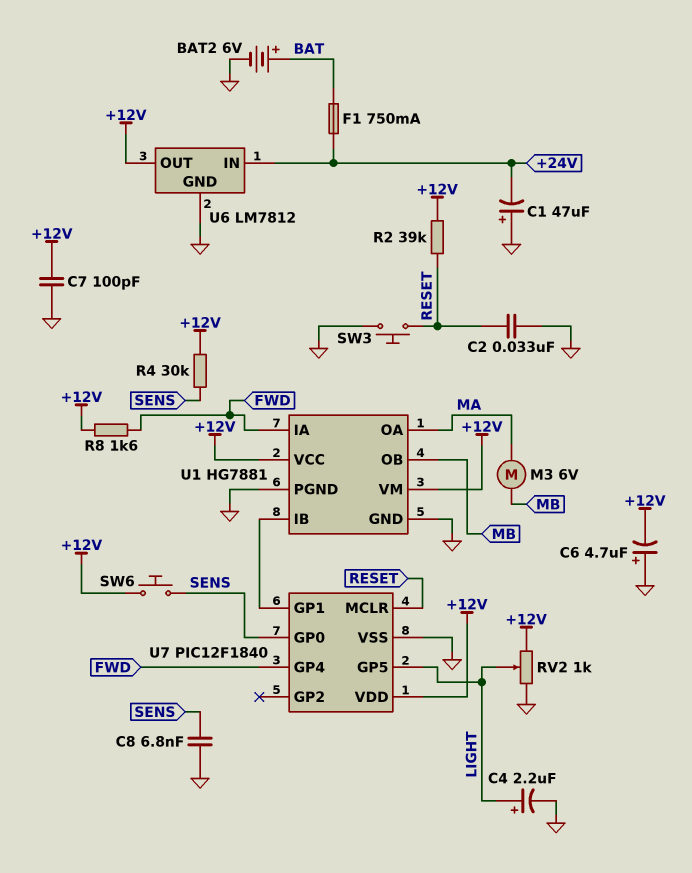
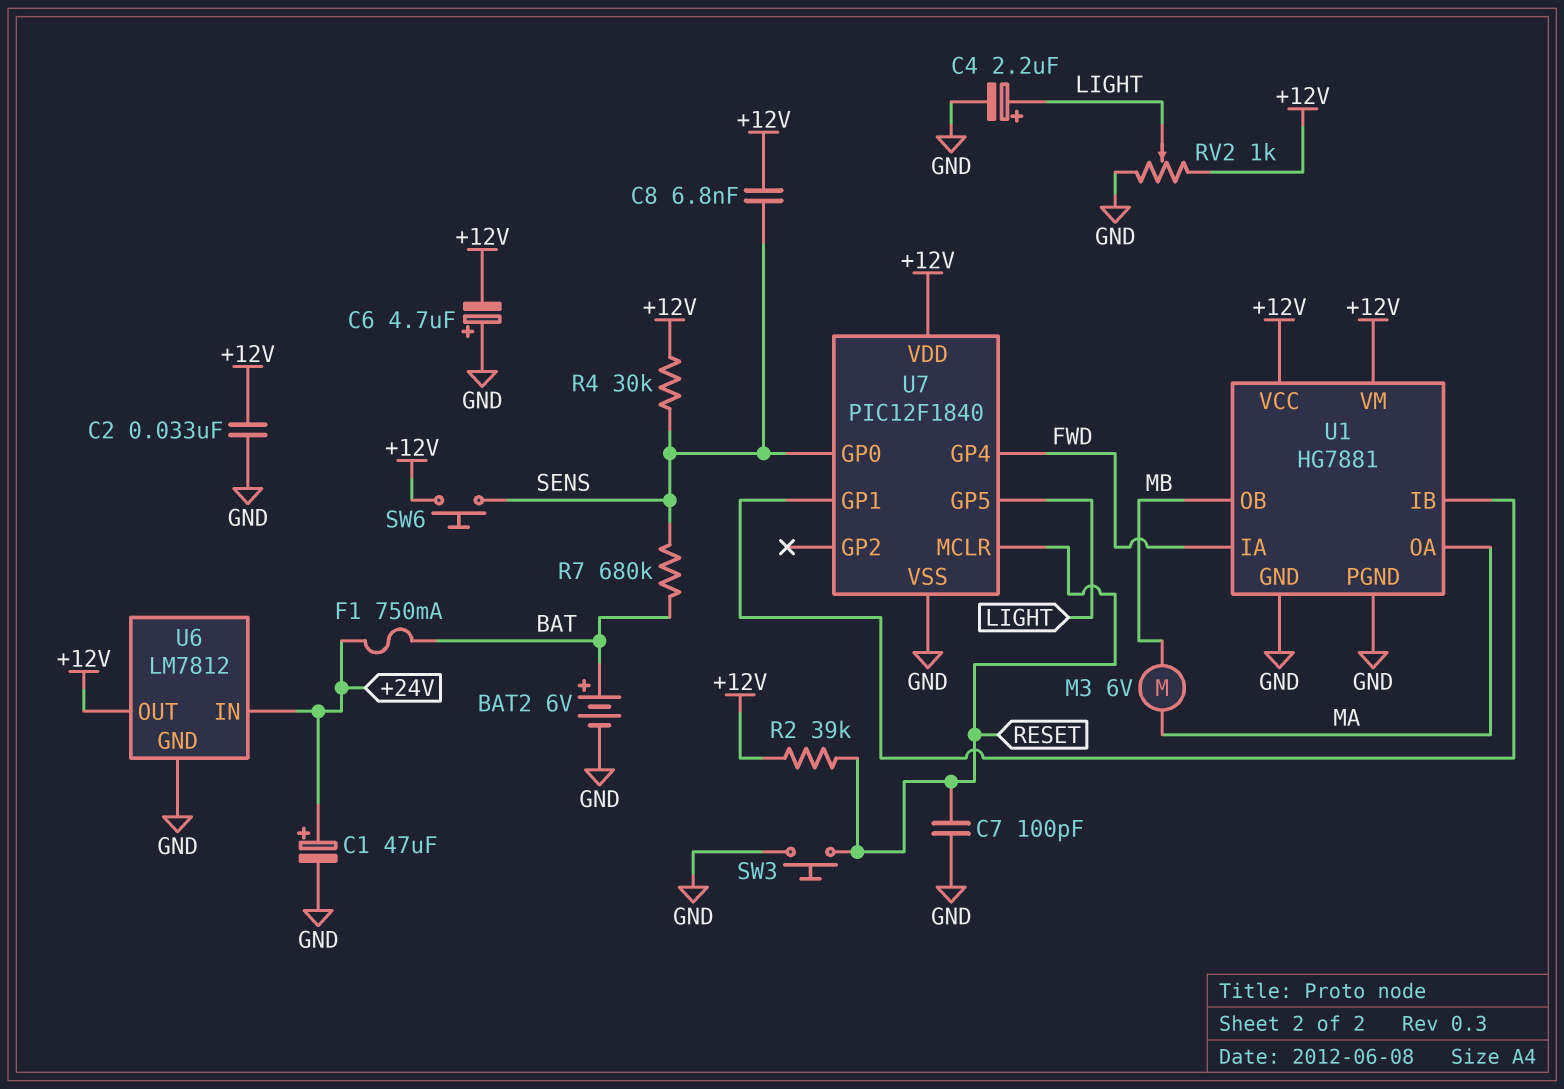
C1: 47uF (plus GND, minus +24V) -> 47uF (plus +24V, minus GND)
C2: 33nF (GND, RESET) -> 33nF (+12V, GND)
C7: 100pF (+12V, GND) -> 100pF (GND, RESET)
C8: 6.8nF (GND, SENS) -> 6.8nF (+12V, SENS)
R7: none -> 680k (BAT, SENS)
R8: 1.6k (+12V, FWD) -> none

